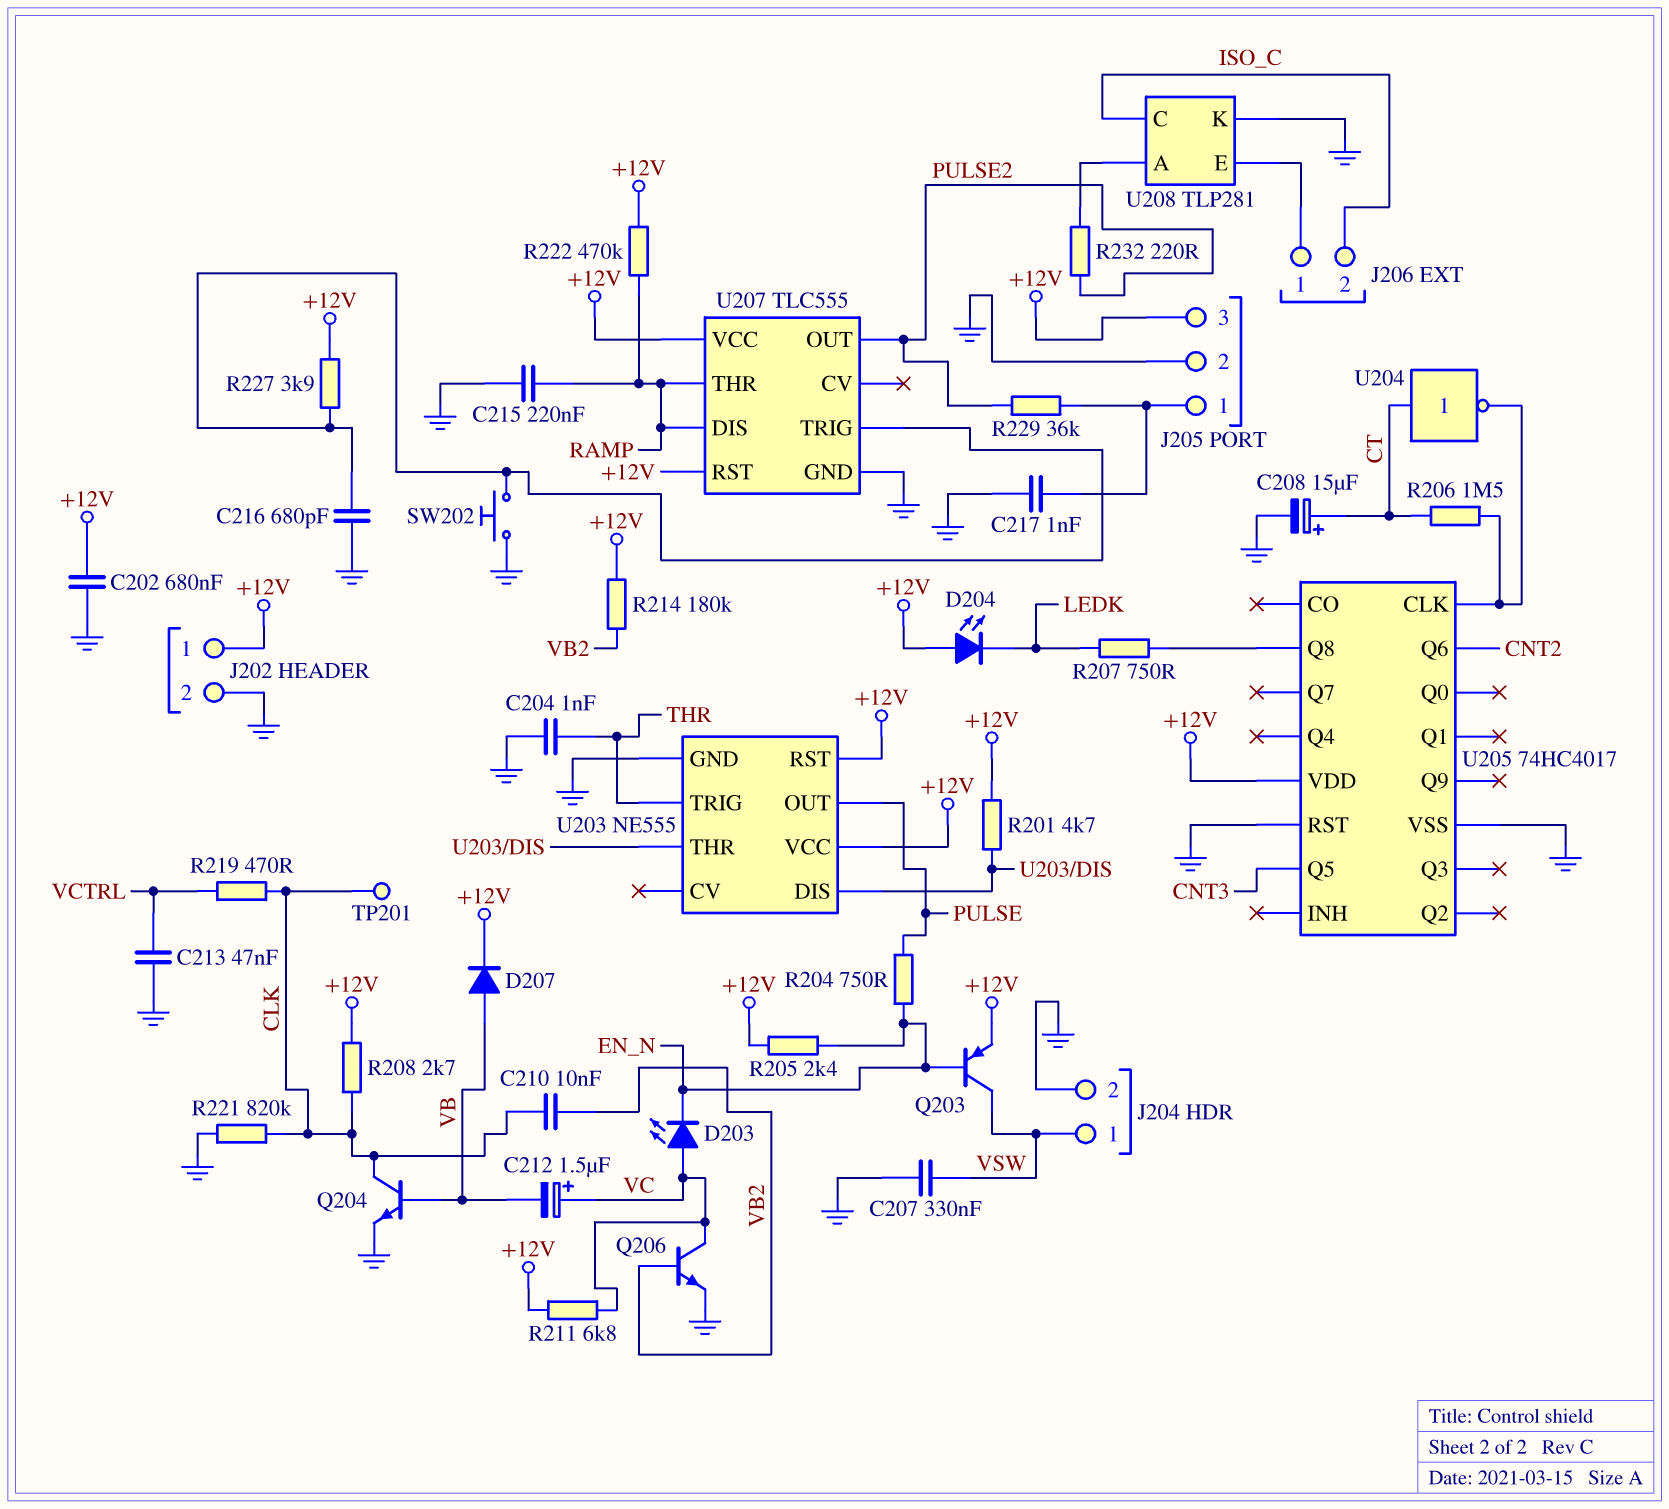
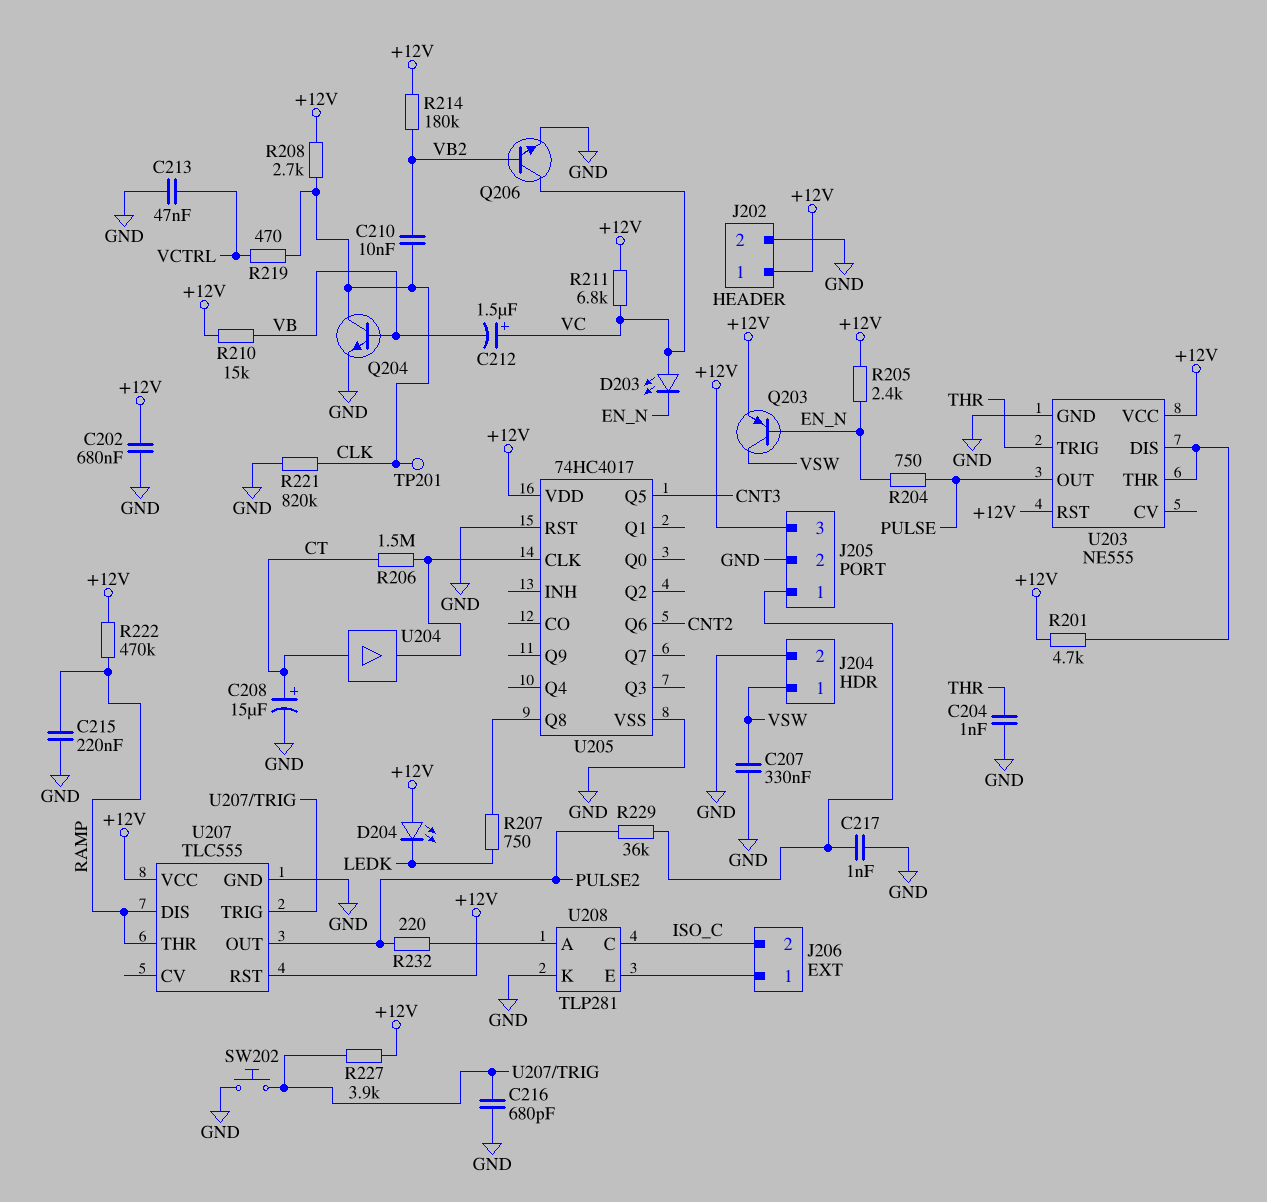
D207: diode (A VB, K +12V) -> none
R210: none -> 15k (+12V, VB)
U204: NOT (in CT, out U205/CLK) -> buffer (in CT, out U205/CLK)

